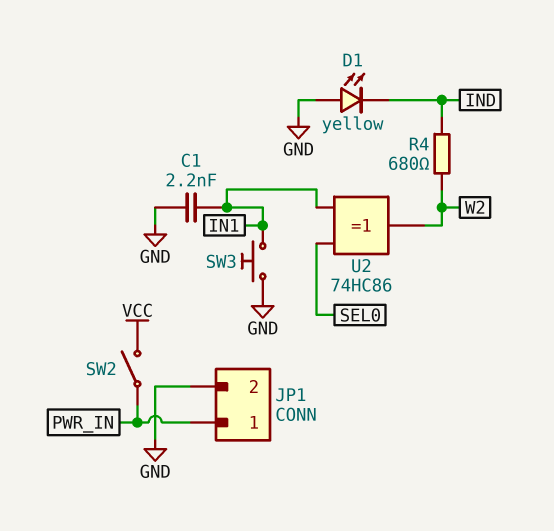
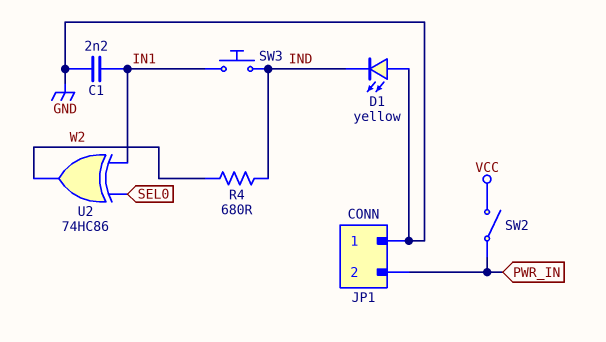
JP1 pin 1: PWR_IN -> GND
JP1 pin 2: GND -> PWR_IN
SW3: button (GND, IN1) -> button (IN1, IND)

